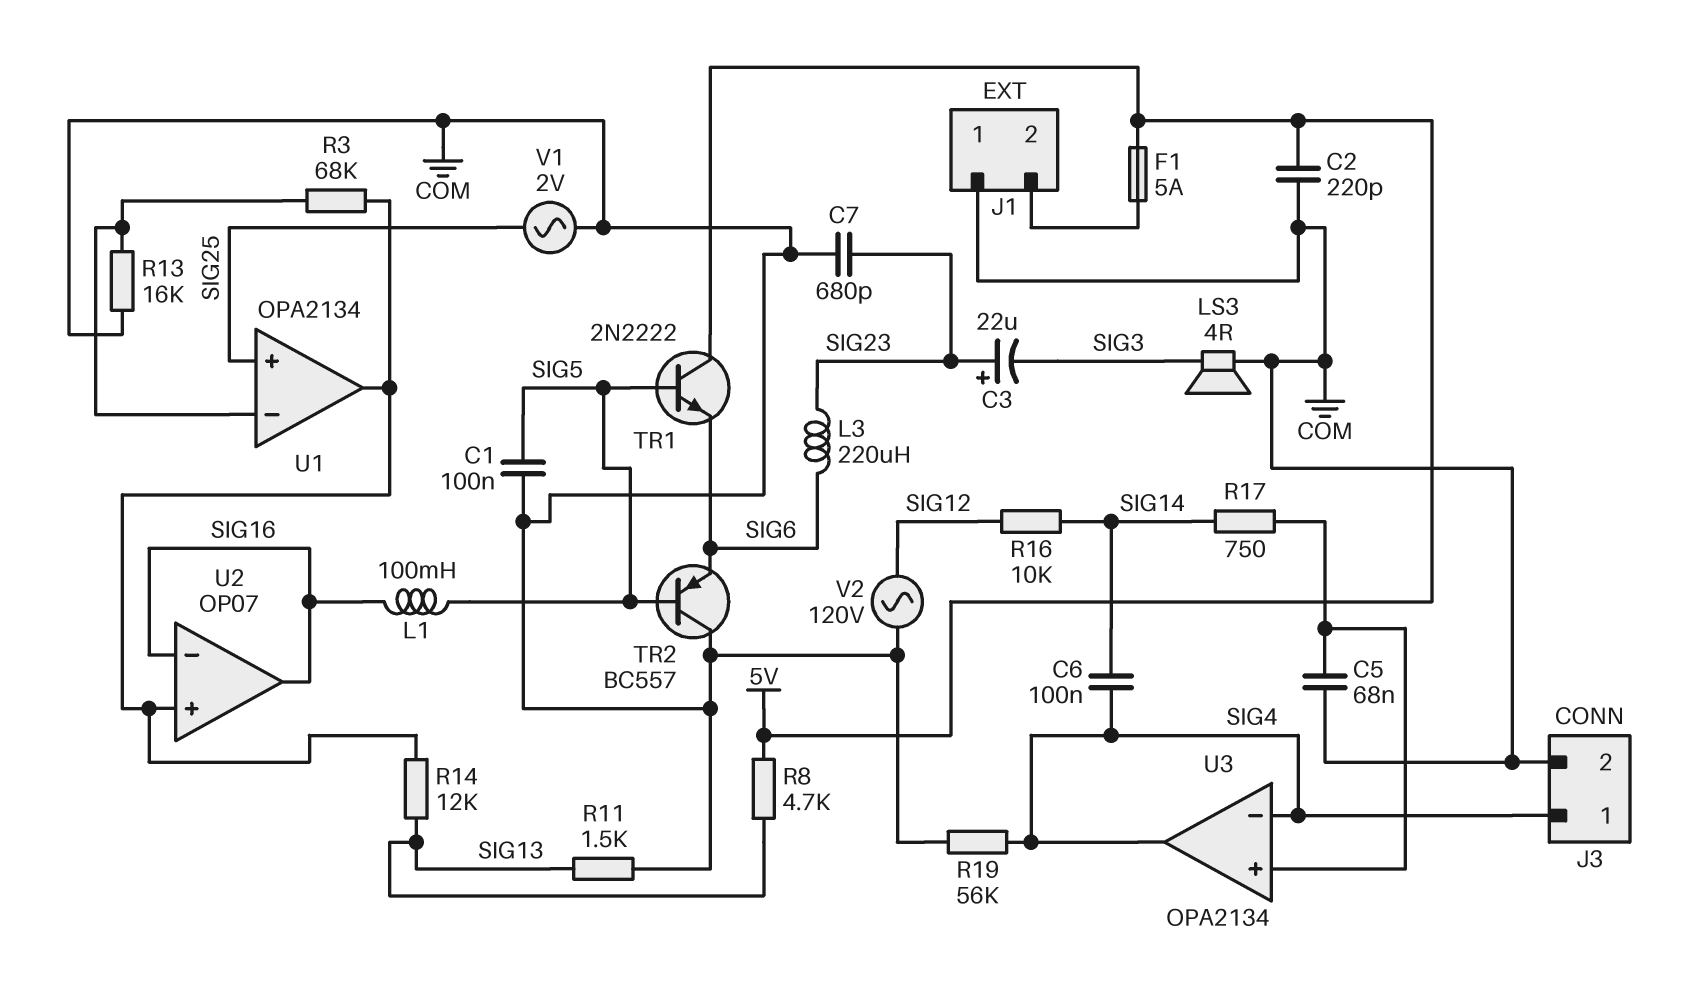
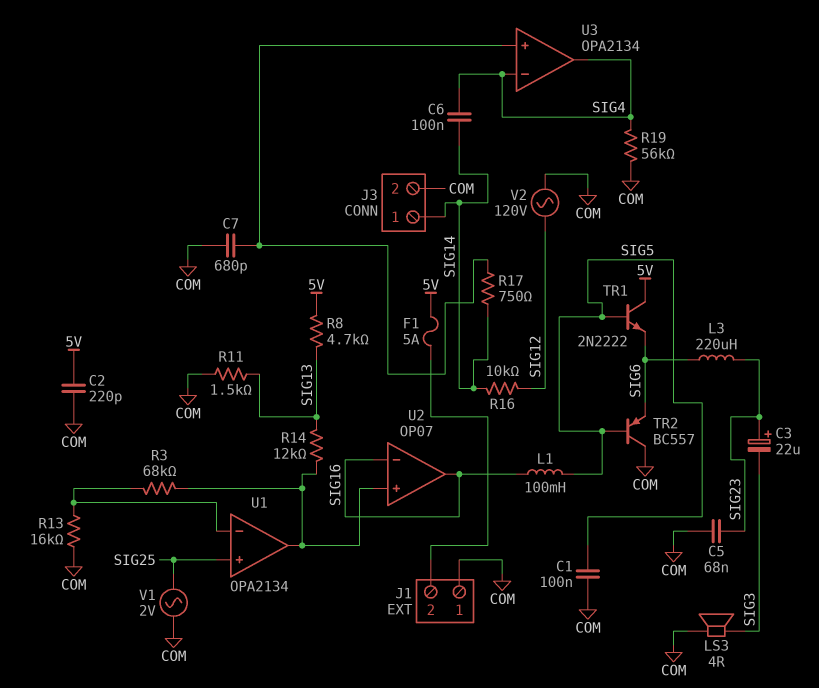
C5: 68nF (COM, U3/in+) -> 68nF (COM, SIG23)
C7: 680pF (COM, SIG23) -> 680pF (COM, U3/in+)
J3 pin 1: SIG4 -> SIG14

